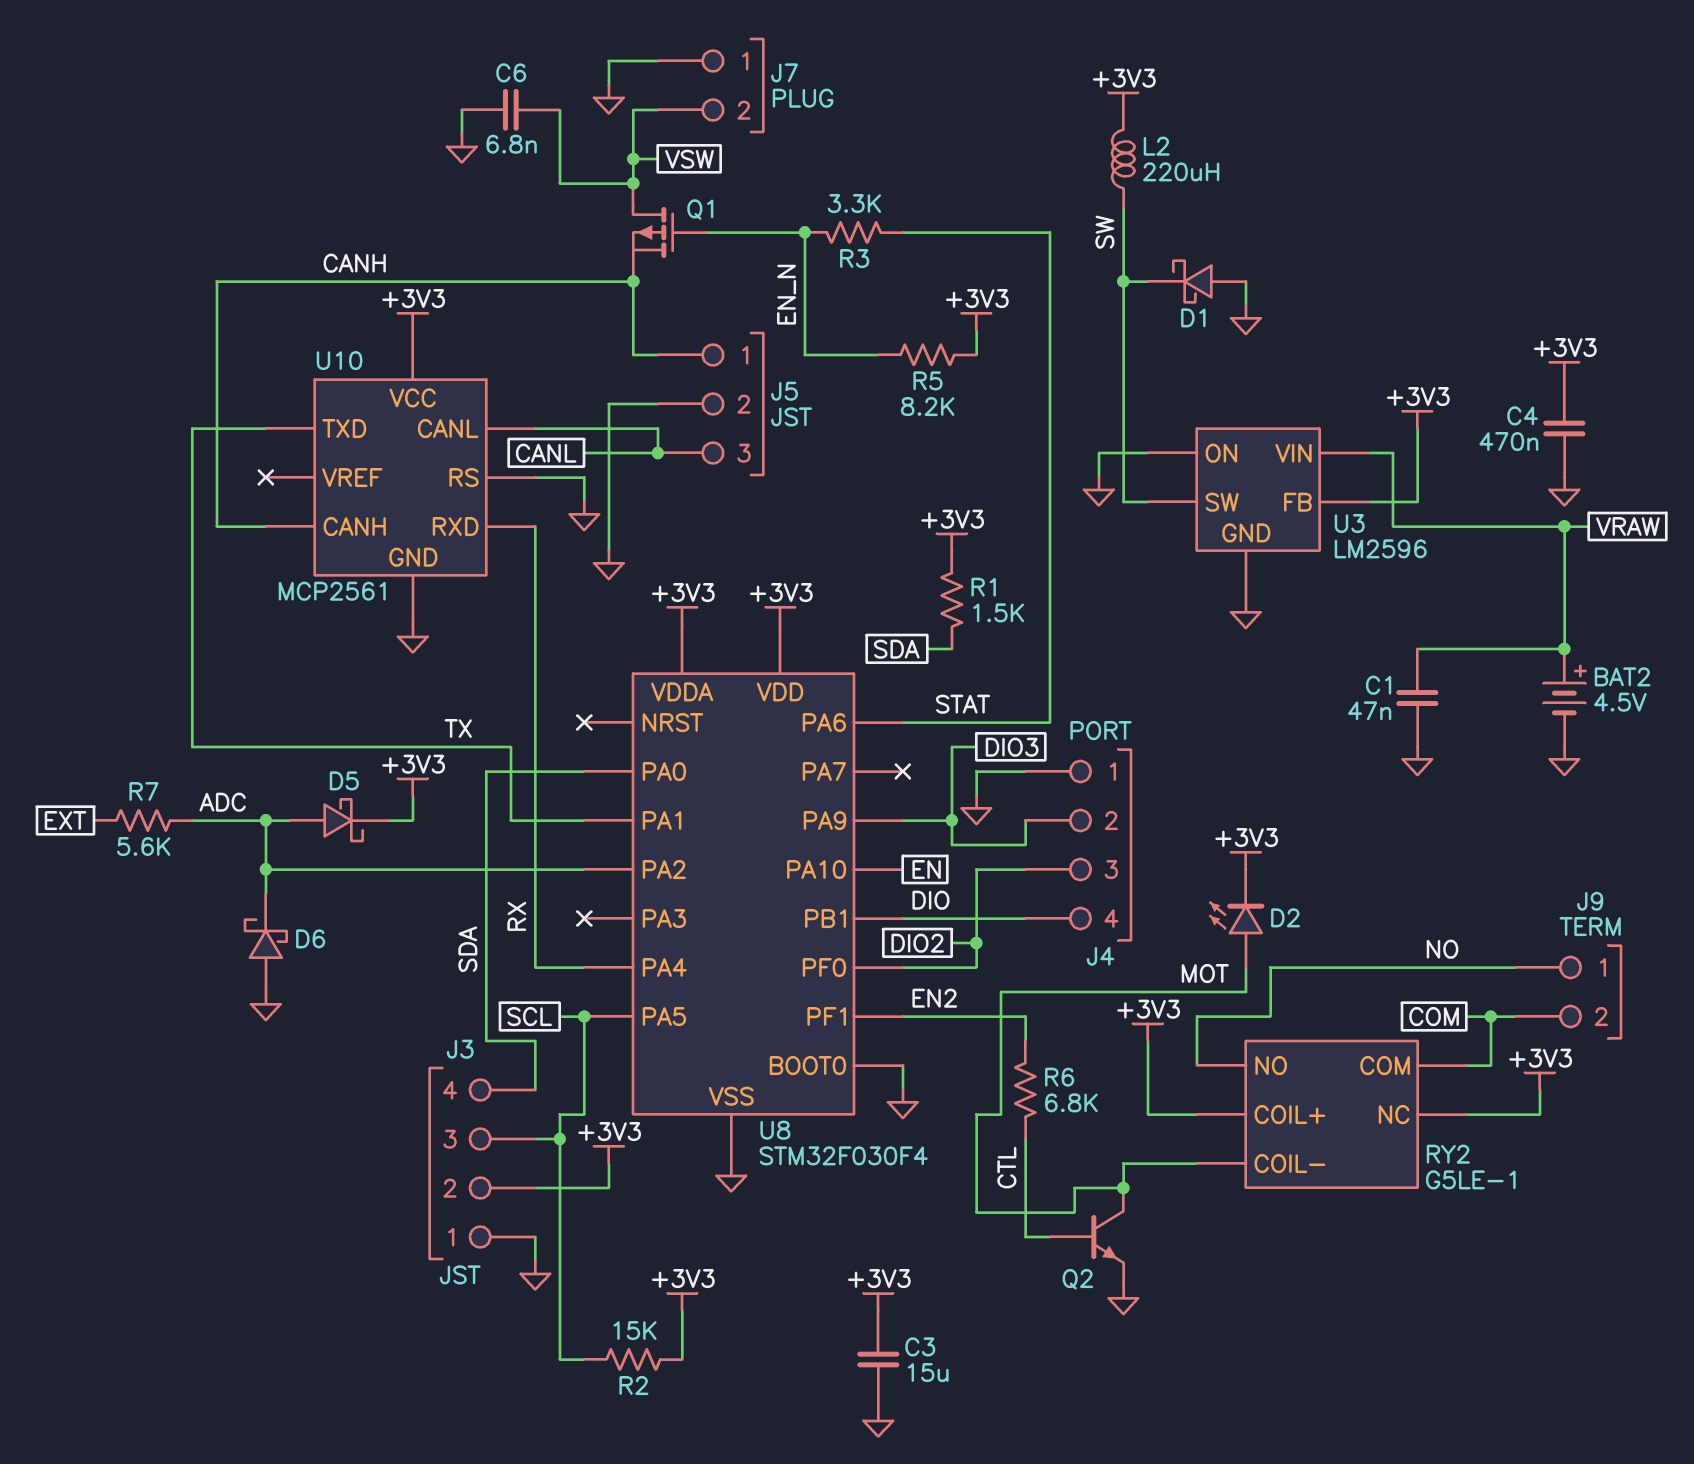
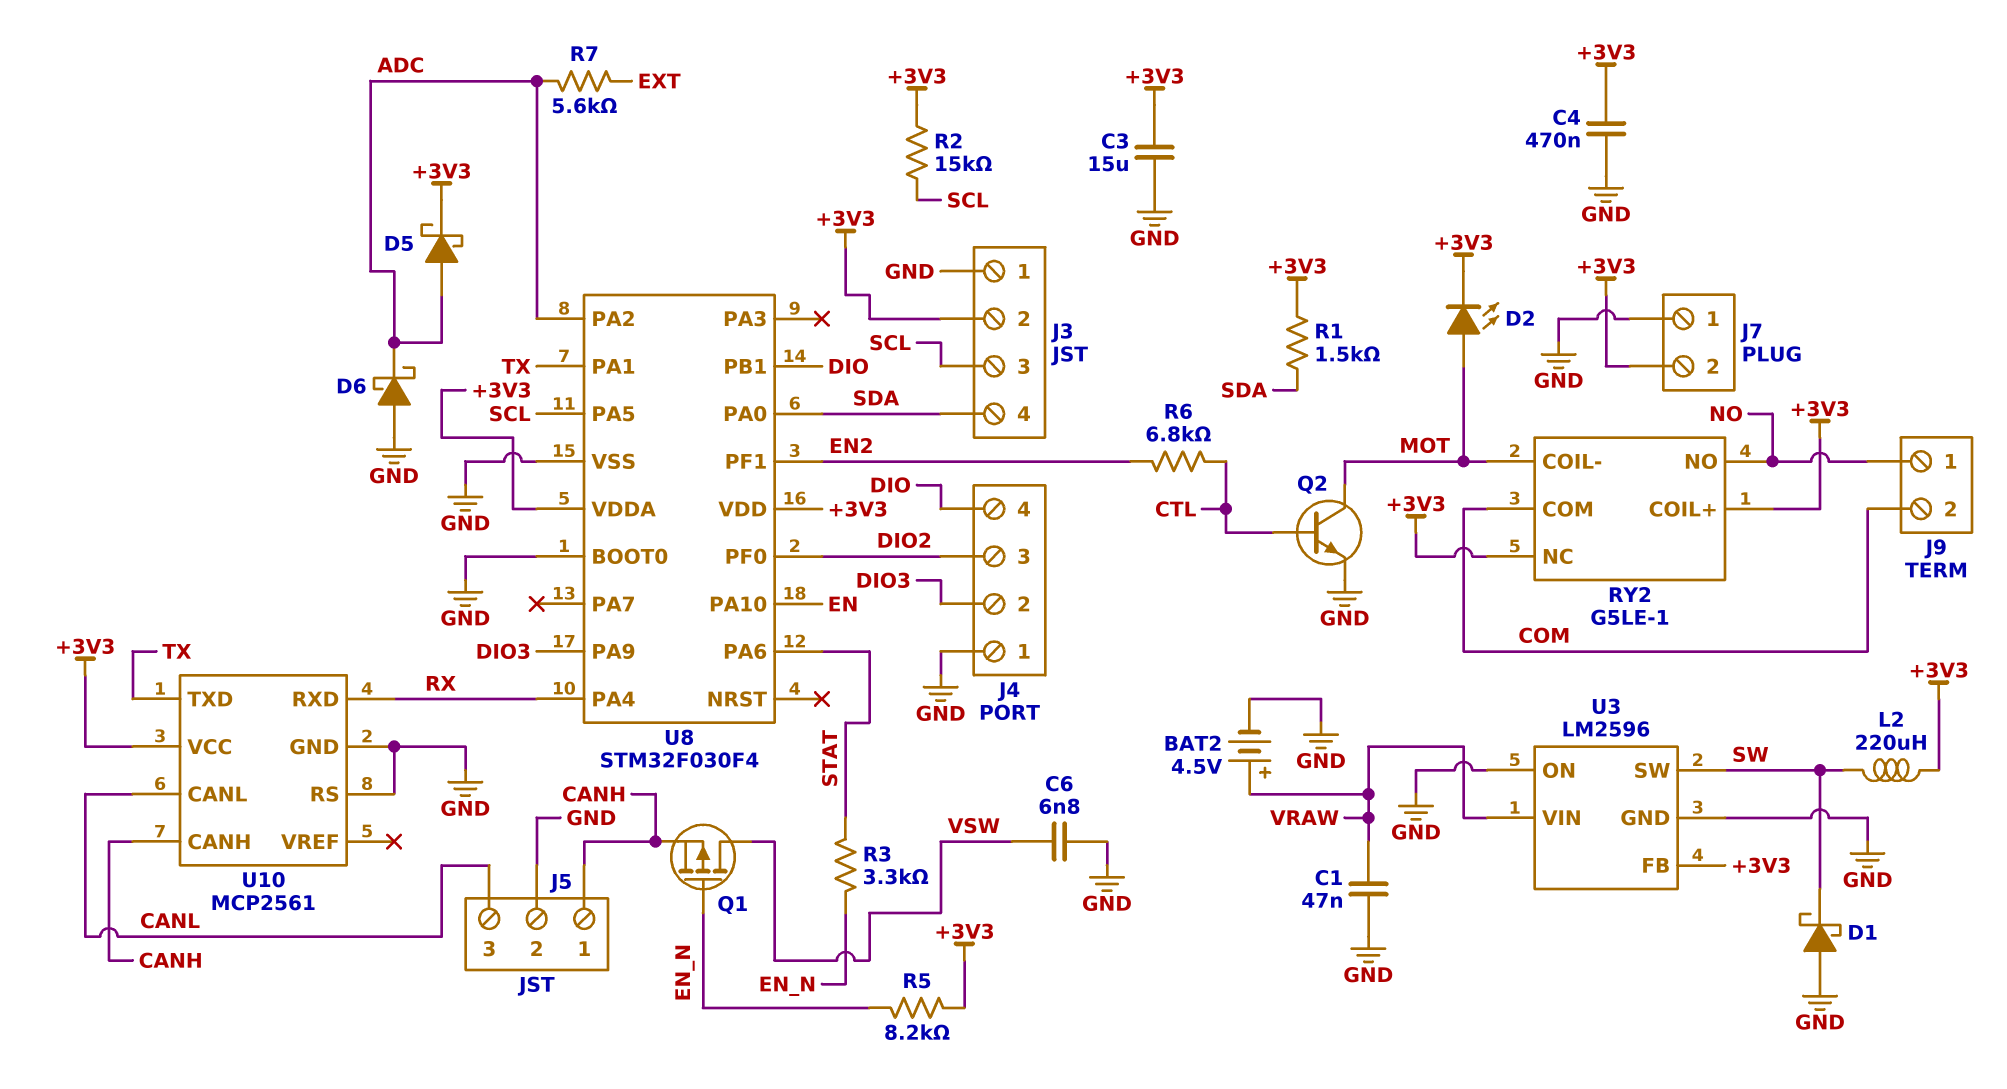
J7 pin 2: VSW -> +3V3

